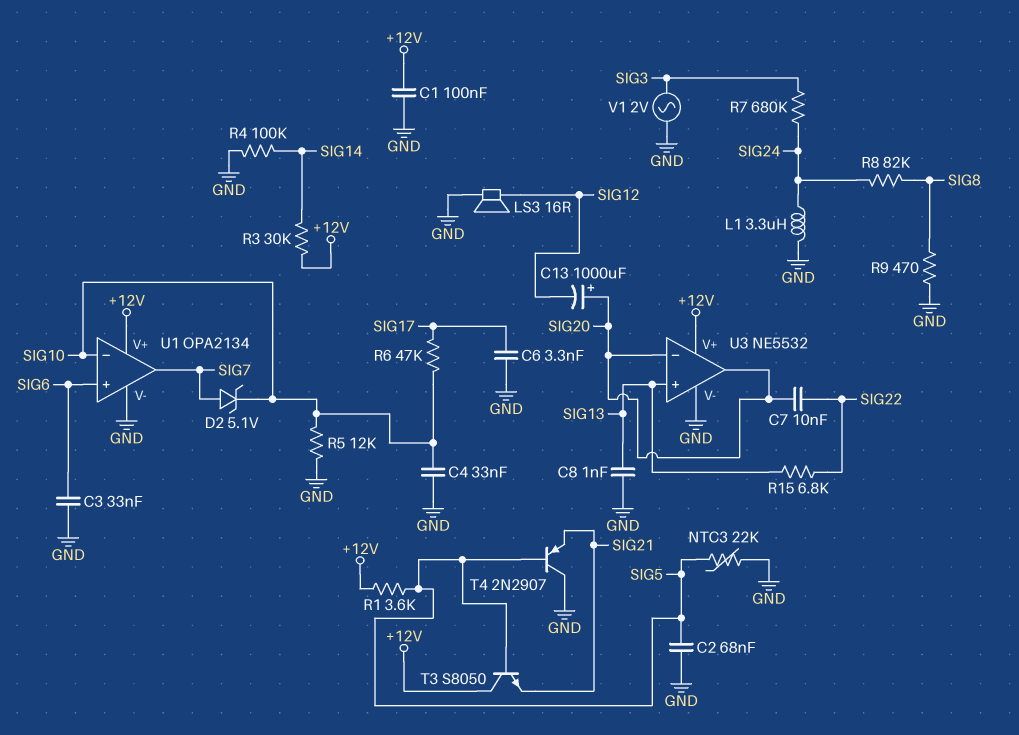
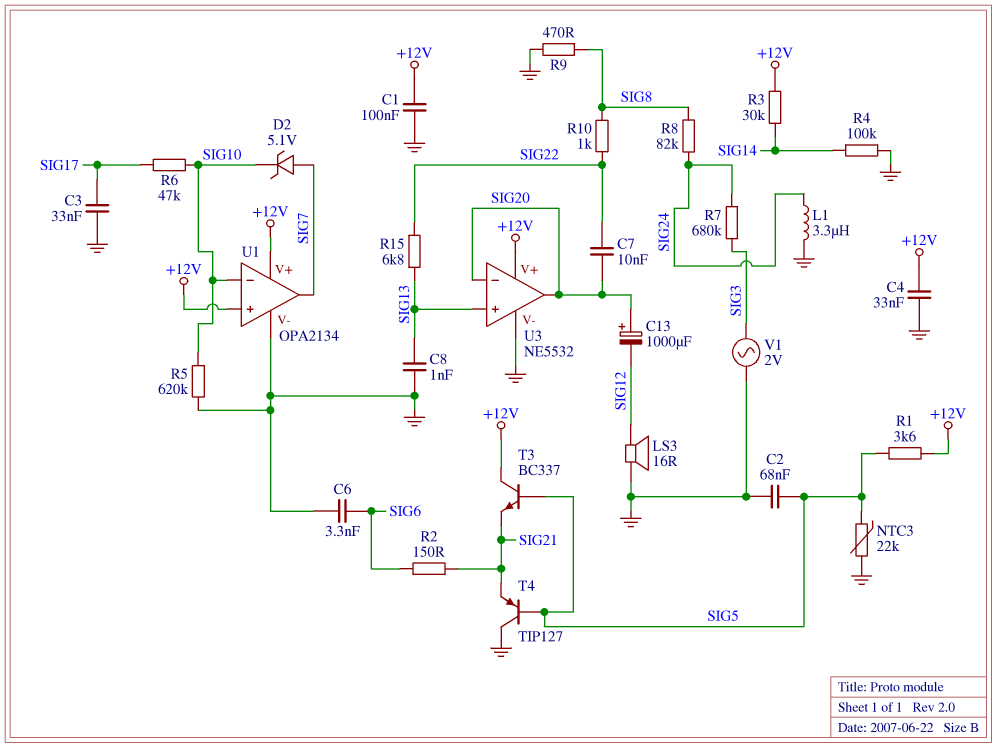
C3: 33nF (GND, SIG6) -> 33nF (GND, SIG17)
C4: 33nF (GND, SIG10) -> 33nF (+12V, GND)
C6: 3.3nF (GND, SIG17) -> 3.3nF (GND, SIG6)
R2: none -> 150 (SIG6, SIG21)
R5: 12k (GND, SIG10) -> 620k (GND, SIG10)
R10: none -> 1k (SIG8, SIG22)
T3: NPN S8050 (B SIG5, C +12V, E SIG21) -> NPN BC337 (B SIG5, C +12V, E SIG21)
T4: PNP 2N2907 (B SIG5, C GND, E SIG21) -> PNP TIP127 (B SIG5, C GND, E SIG21)
U1 pin in+: SIG6 -> +12V

